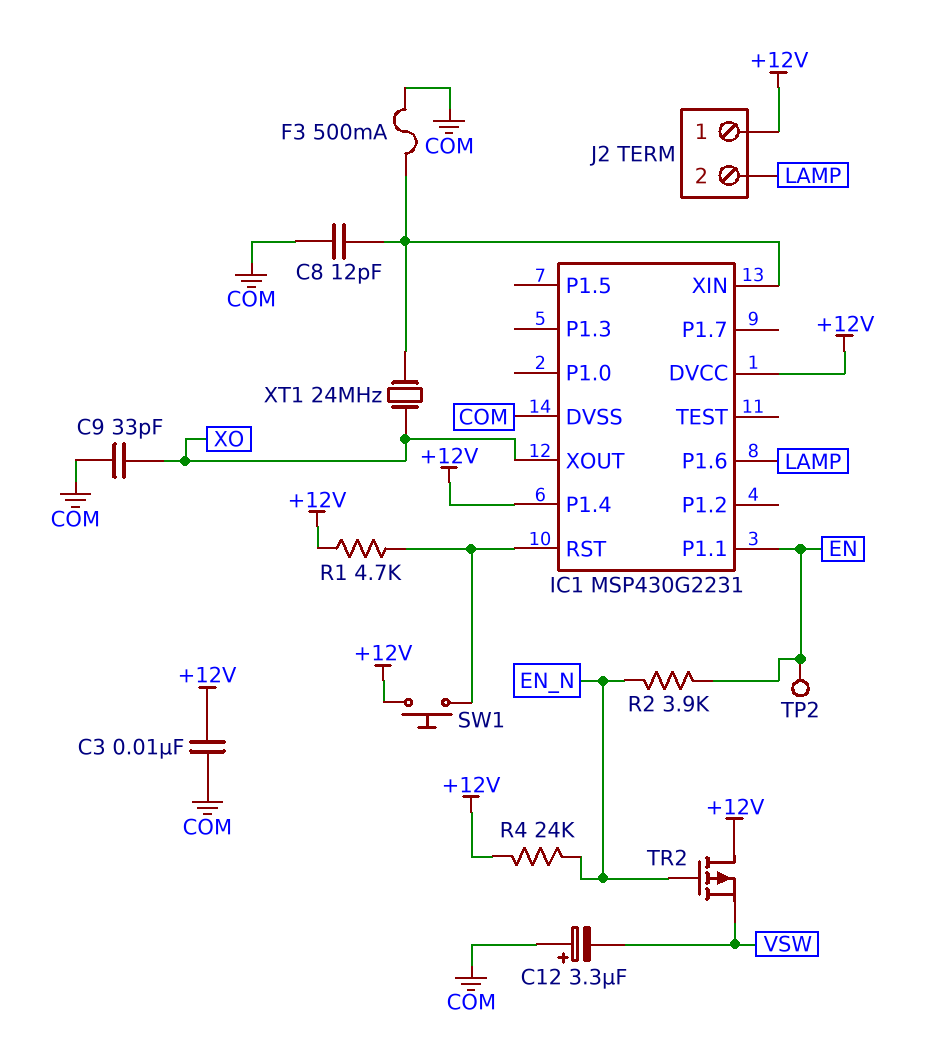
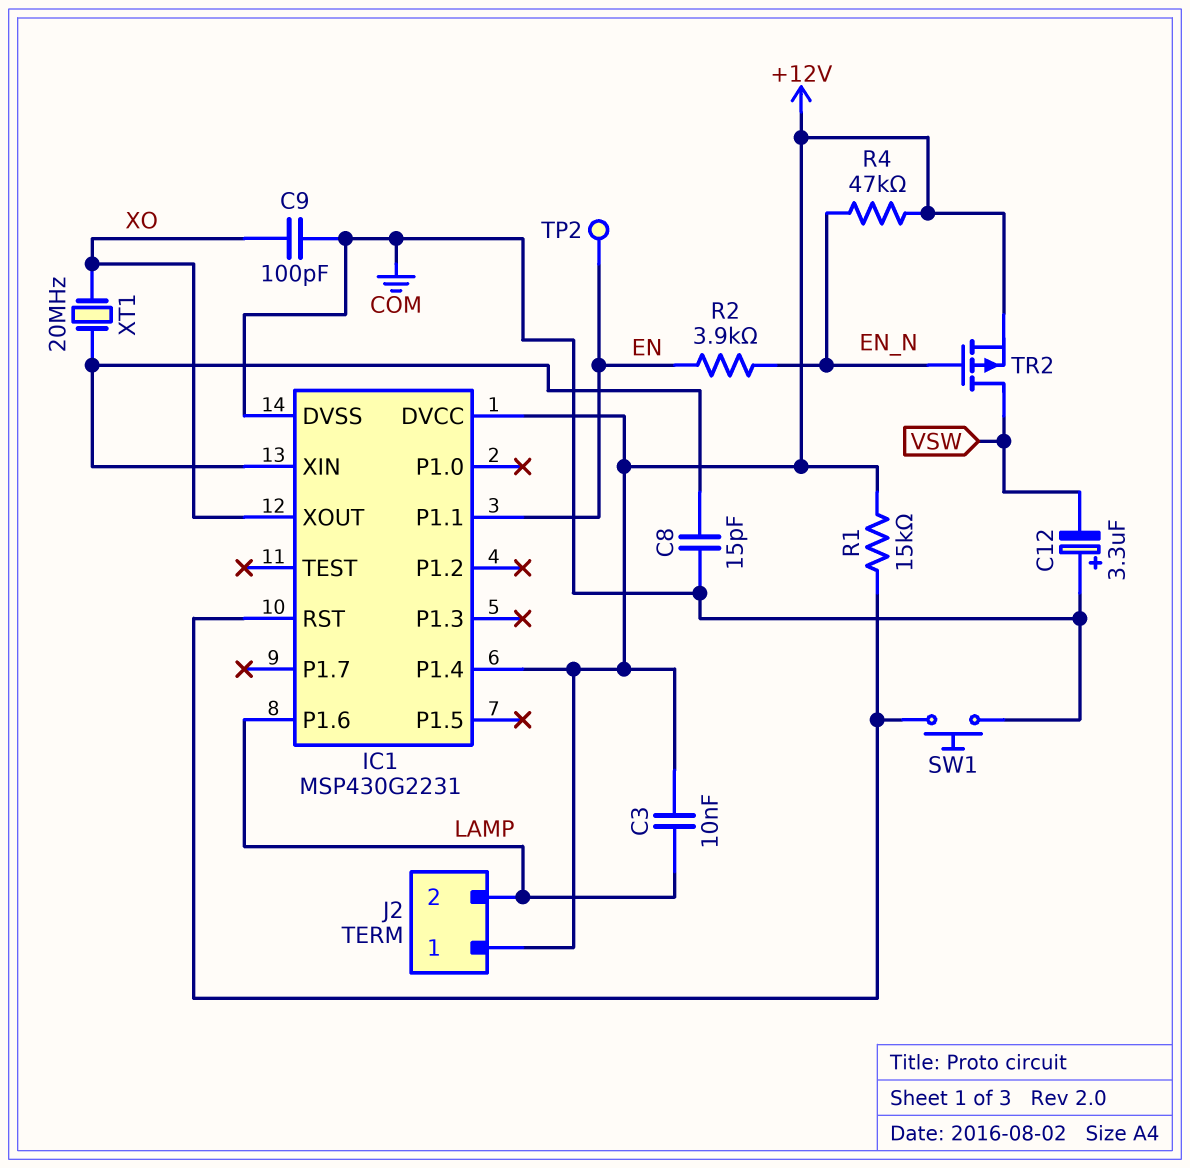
C3: 10nF (+12V, COM) -> 10nF (+12V, LAMP)
C8: 12pF (COM, IC1/XIN) -> 15pF (COM, IC1/XIN)
C9: 33pF (COM, XO) -> 100pF (COM, XO)
F3: 500mA (COM, IC1/XIN) -> none
R1: 4.7k (+12V, IC1/RST) -> 15k (+12V, IC1/RST)
R4: 24k (+12V, EN_N) -> 47k (+12V, EN_N)
SW1: button (+12V, IC1/RST) -> button (COM, IC1/RST)
TR2: PMOS (G EN_N, D +12V, S VSW) -> PMOS (G EN_N, D VSW, S +12V)
XT1: 24MHz (IC1/XIN, XO) -> 20MHz (IC1/XIN, XO)

